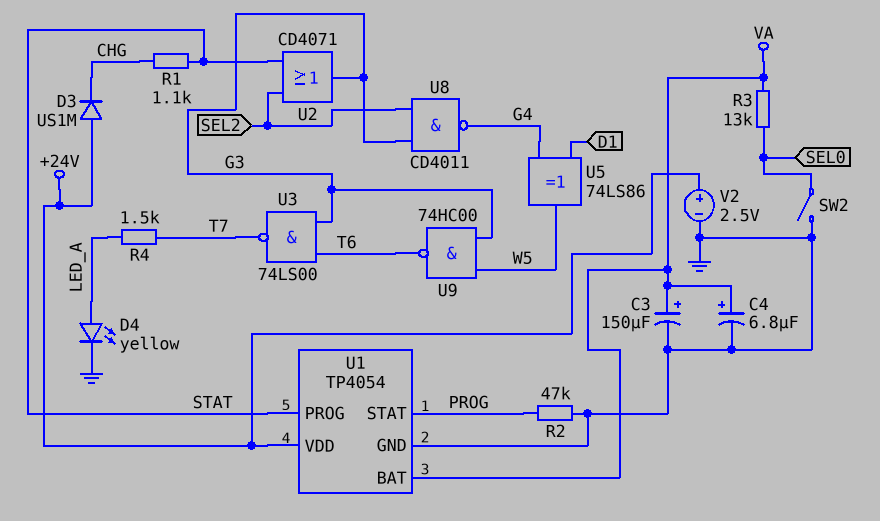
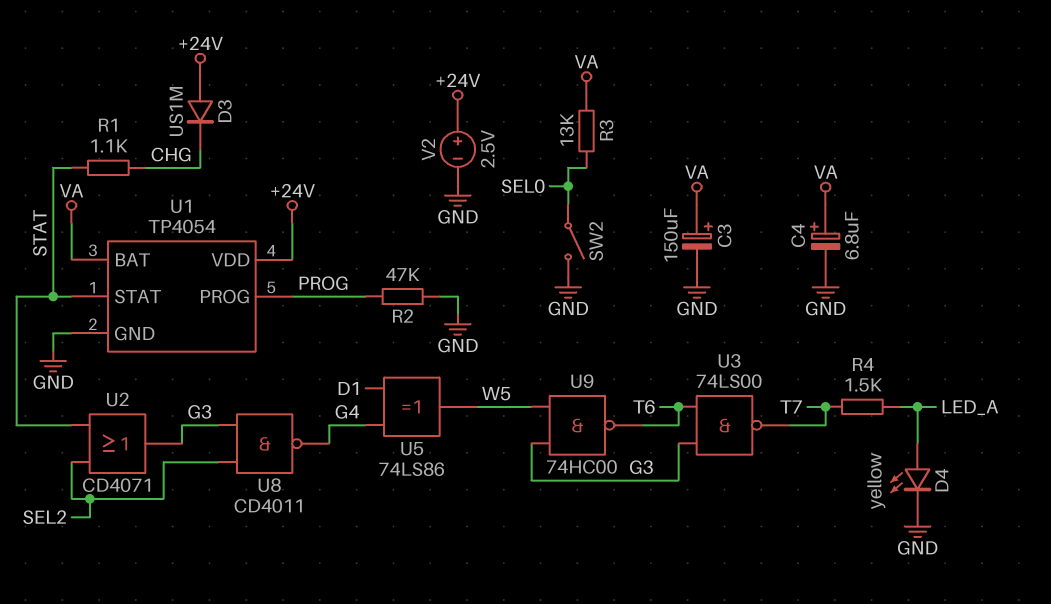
U1 pin PROG: STAT -> PROG
U1 pin STAT: PROG -> STAT

